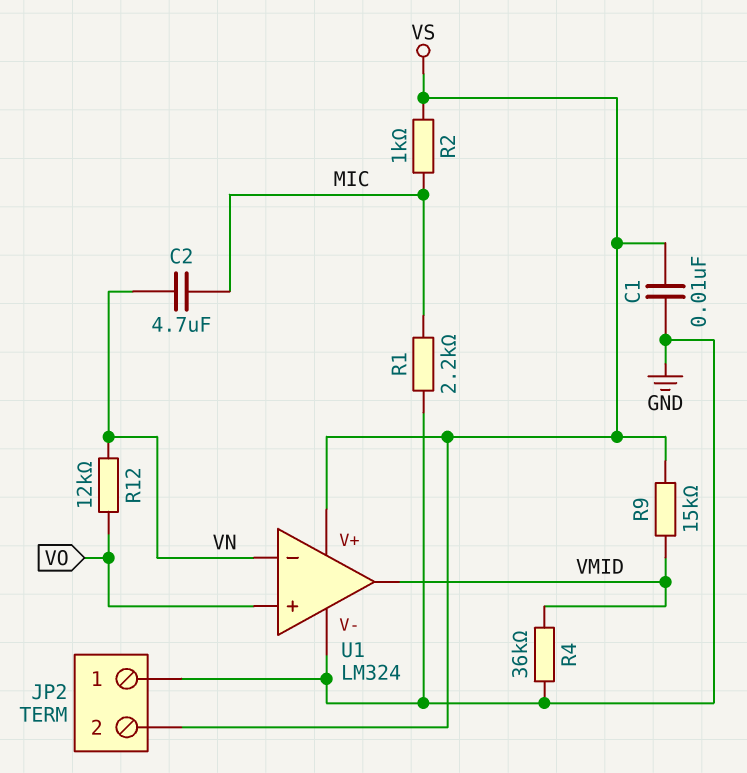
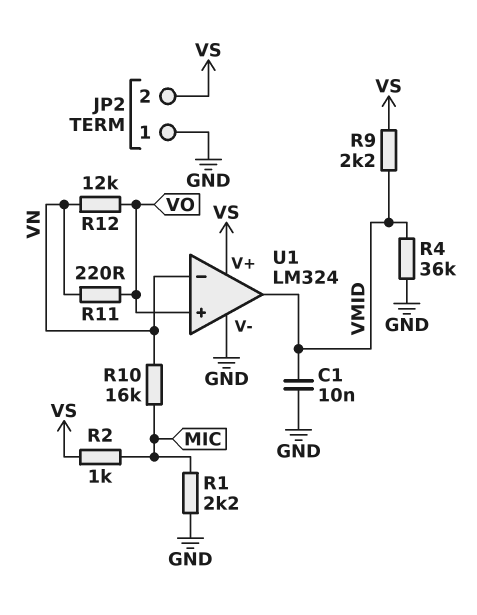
C1: 10nF (GND, VS) -> 10nF (GND, VMID)
C2: 4.7uF (MIC, VN) -> none
R9: 15k (VMID, VS) -> 2.2k (VMID, VS)
R10: none -> 16k (MIC, VN)
R11: none -> 220 (VN, VO)

